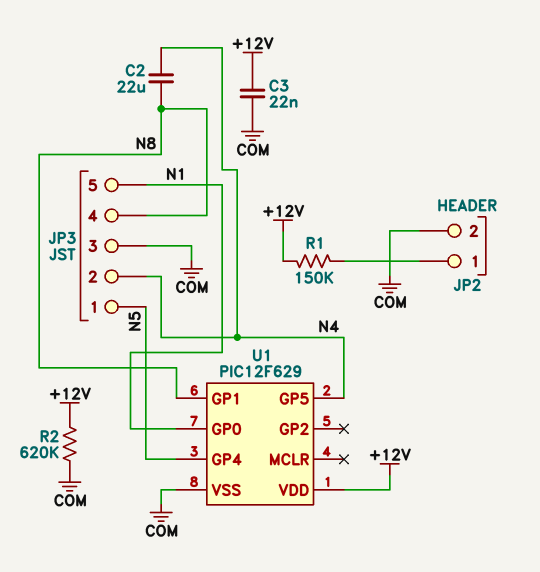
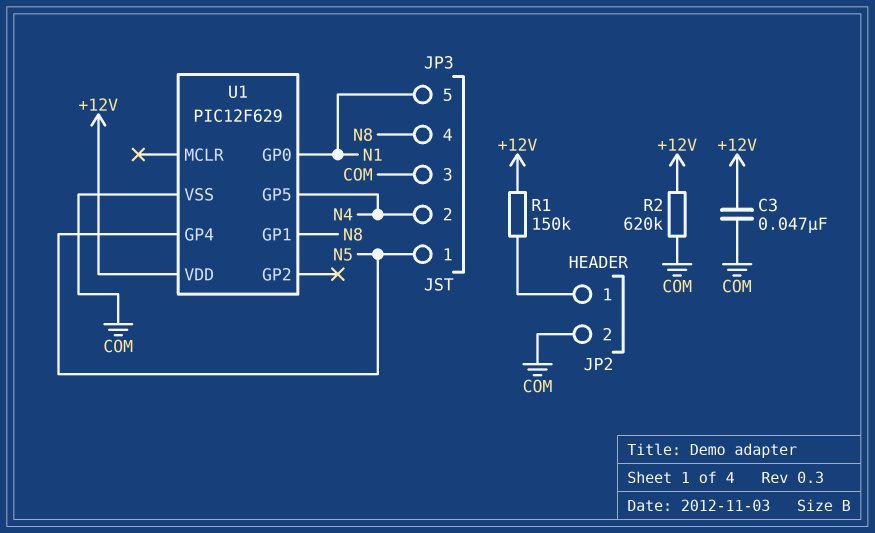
C2: 22uF (N4, N8) -> none
C3: 22nF (+12V, COM) -> 47nF (+12V, COM)

